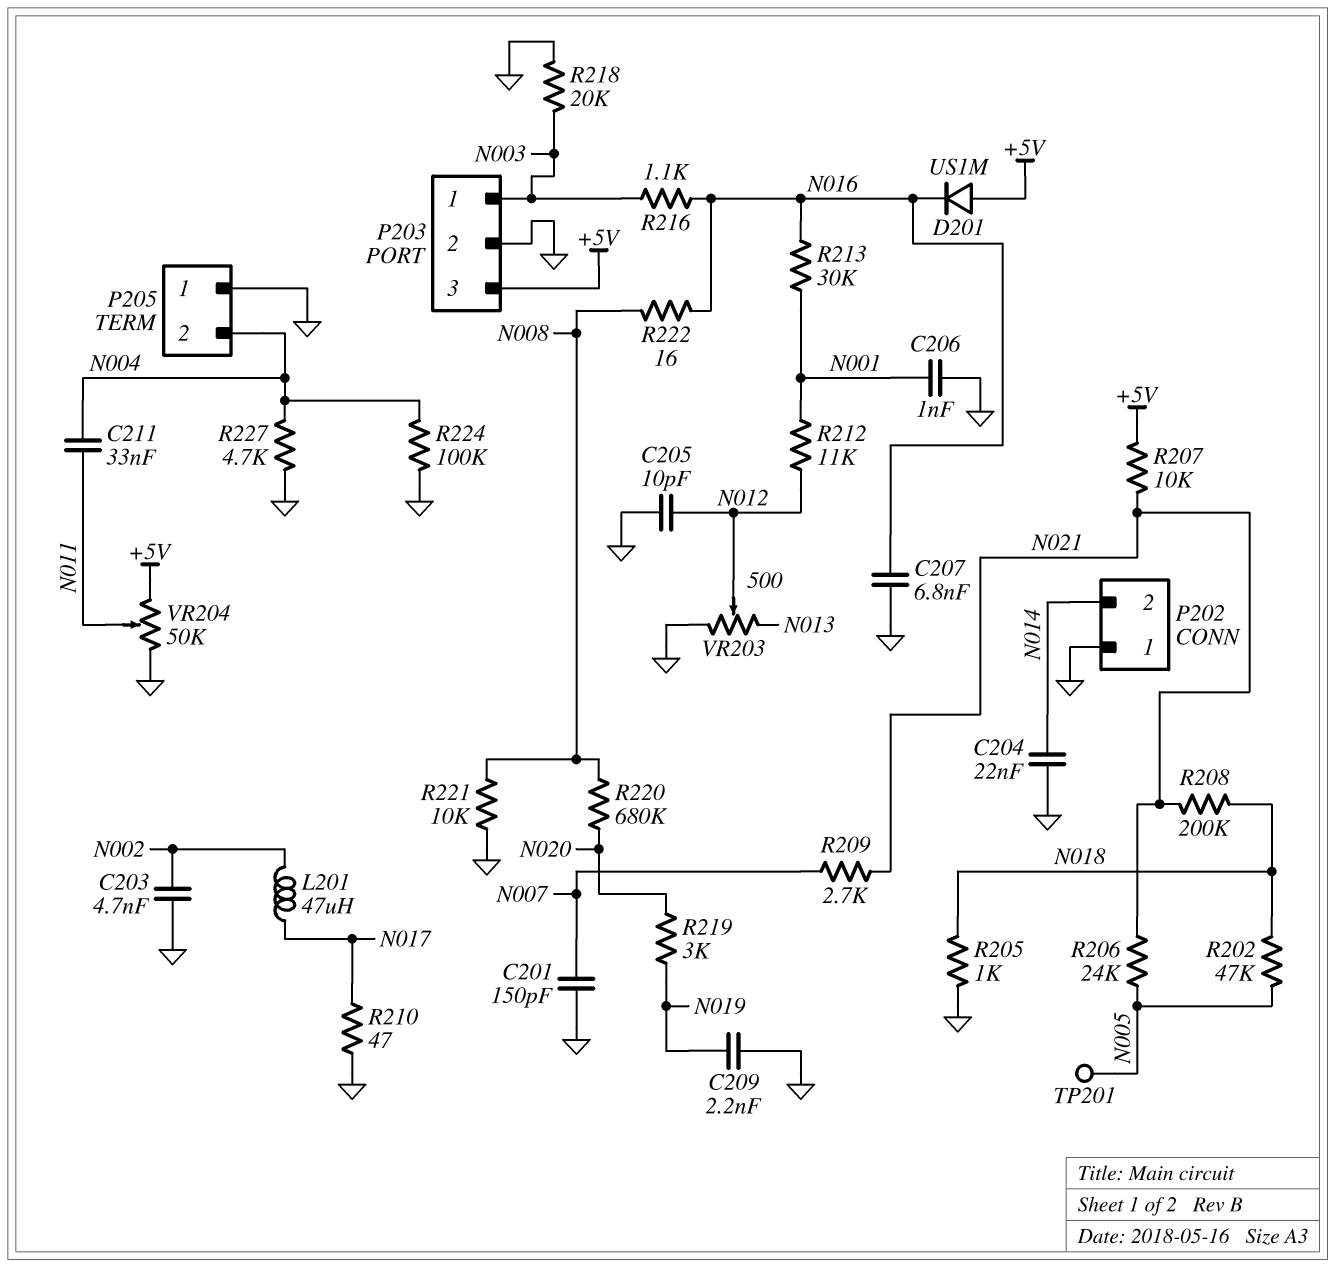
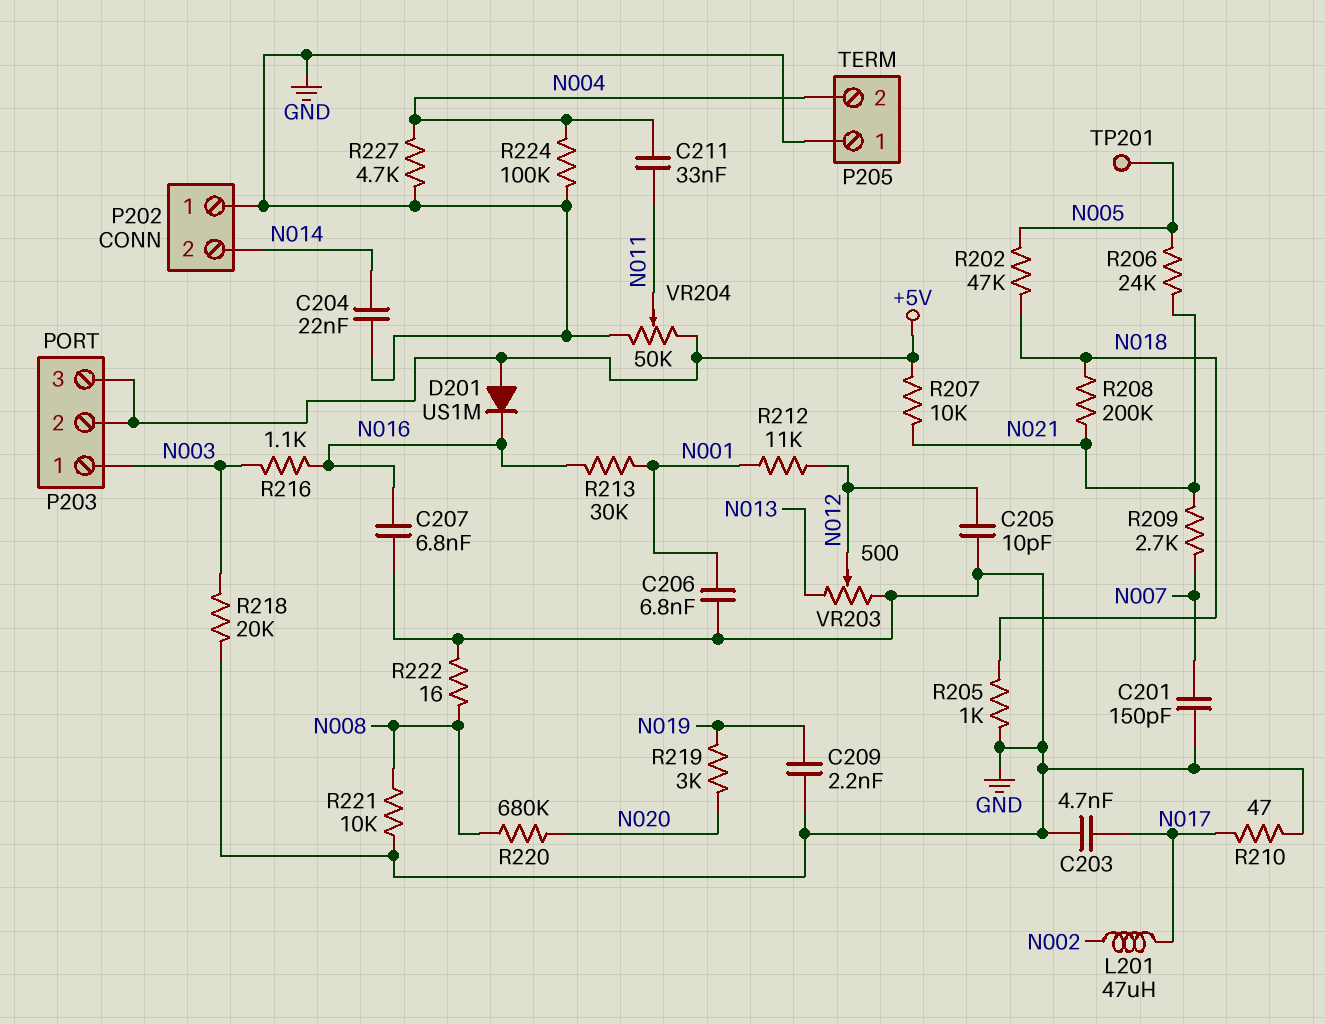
C203: 4.7nF (GND, N002) -> 4.7nF (GND, N017)
C206: 1nF (GND, N001) -> 6.8nF (GND, N001)
P203 pin 2: GND -> +5V
R222: 16 (N008, N016) -> 16 (GND, N008)

